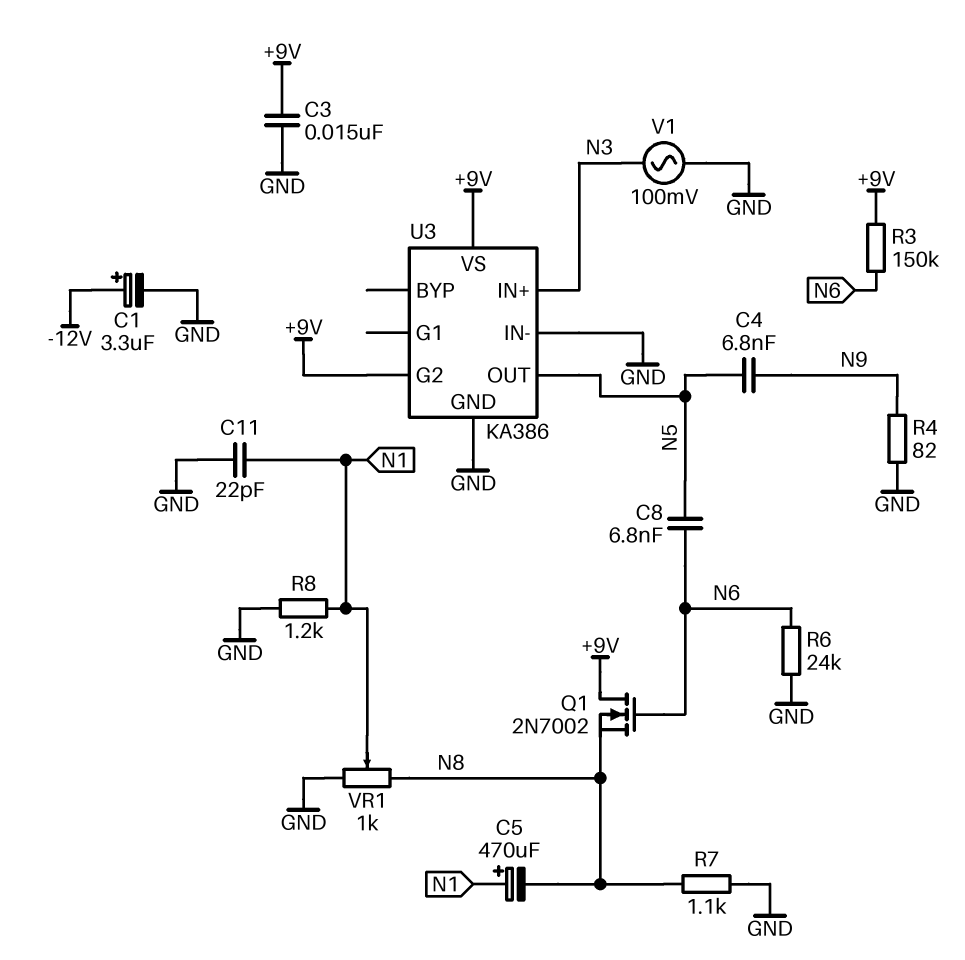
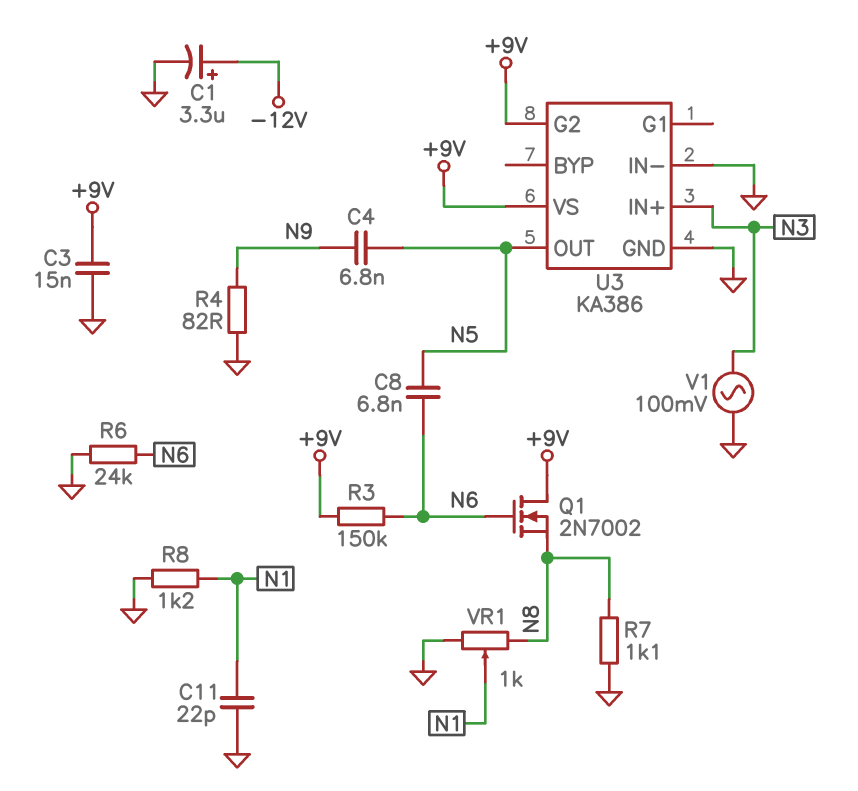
C5: 470uF (plus N1, minus N8) -> none

